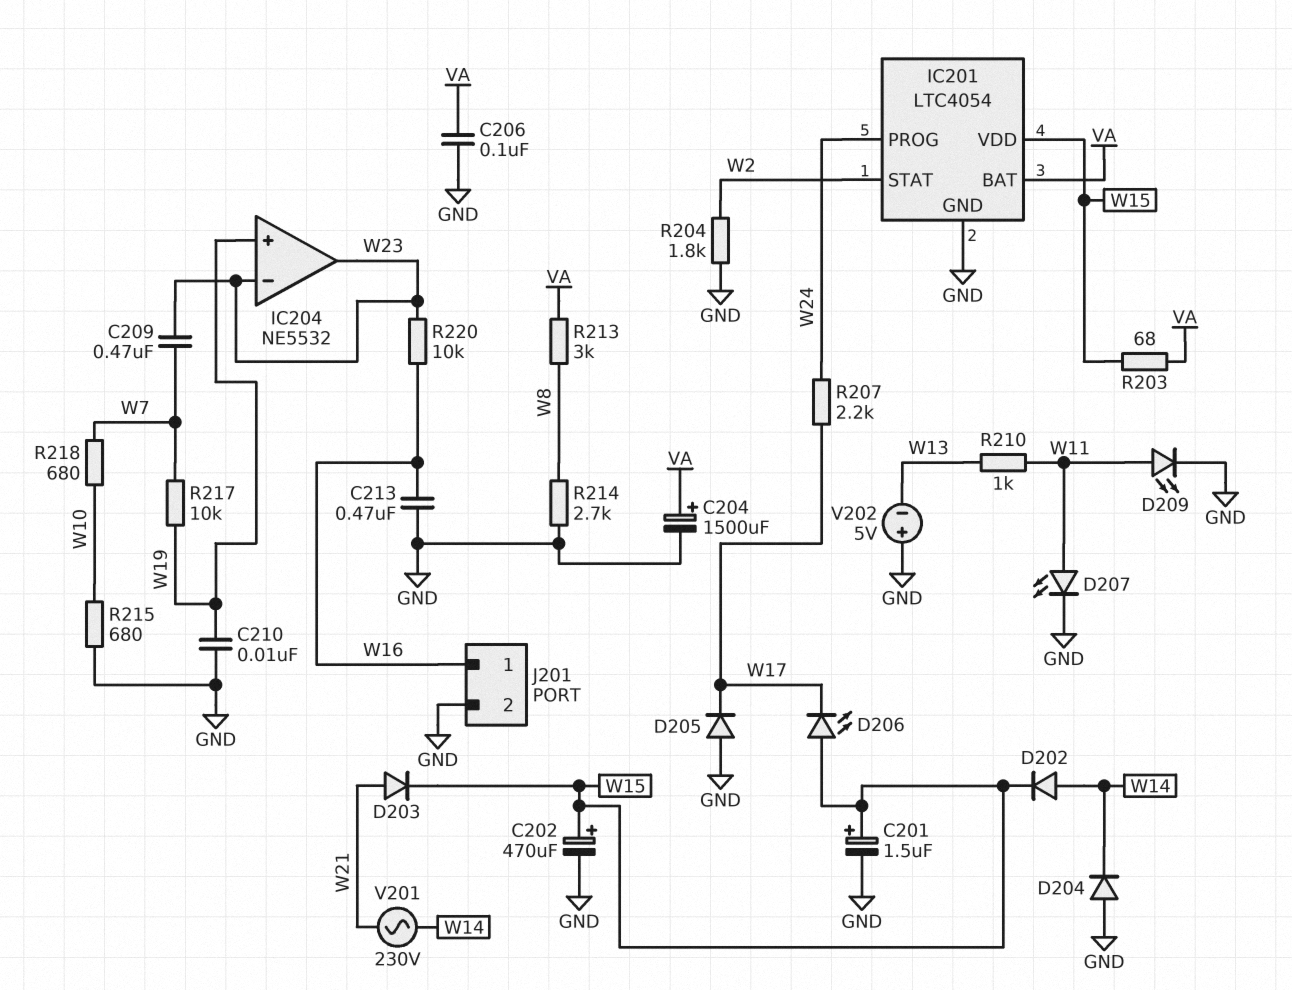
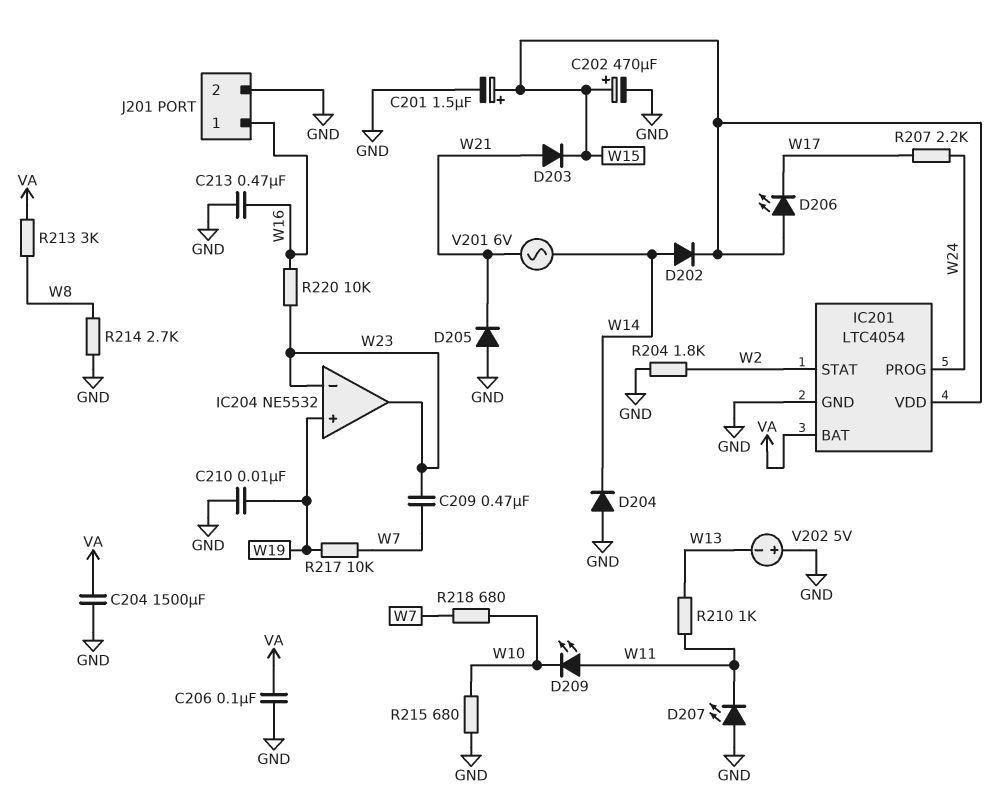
C204: 1500uF (plus VA, minus GND) -> 1500uF (GND, VA)
D205: diode (A GND, K W17) -> diode (A GND, K W21)
D207: LED (A W11, K GND) -> LED (A GND, K W11)
D209: LED (A W11, K GND) -> LED (A W11, K W10)
R203: 68 (VA, W15) -> none
V201: AC 230V (W14, W21) -> AC 6V (W14, W21)

